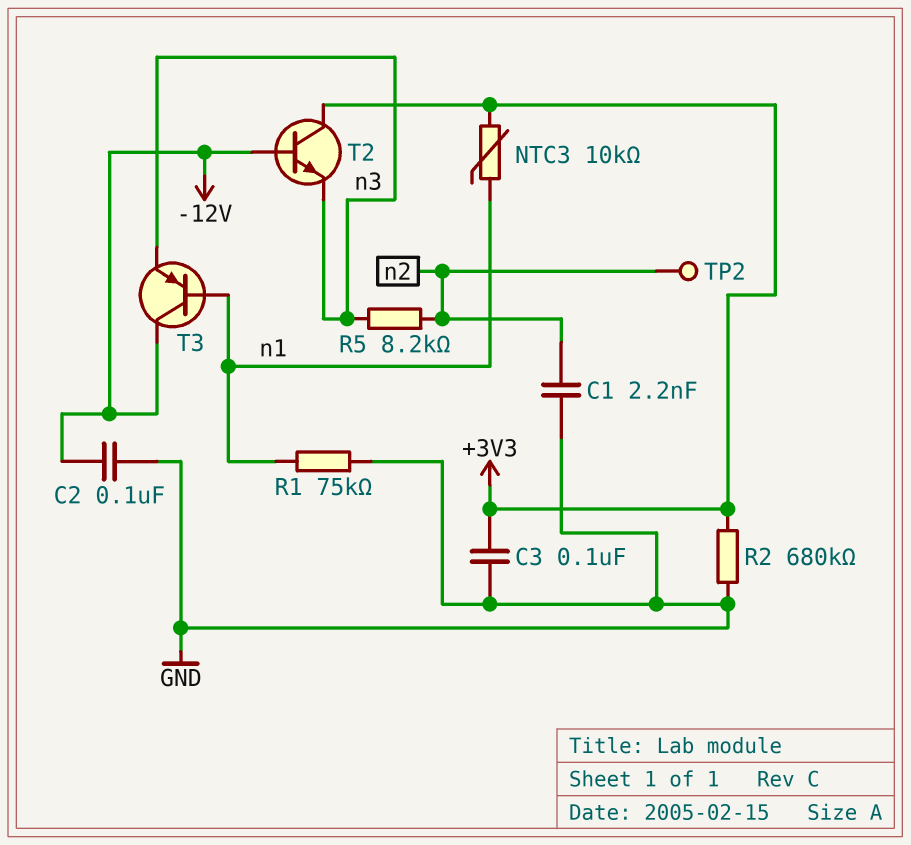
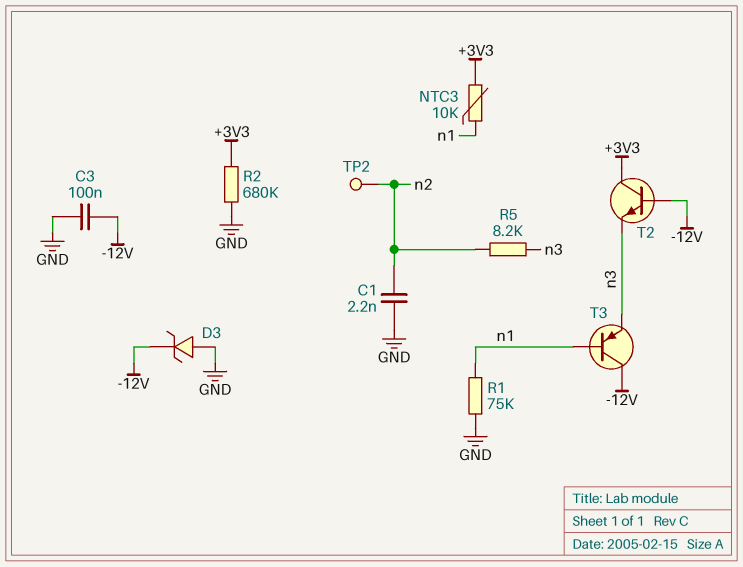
C2: 100nF (-12V, GND) -> none
C3: 100nF (+3V3, GND) -> 100nF (-12V, GND)
D3: none -> zener (A GND, K -12V)

